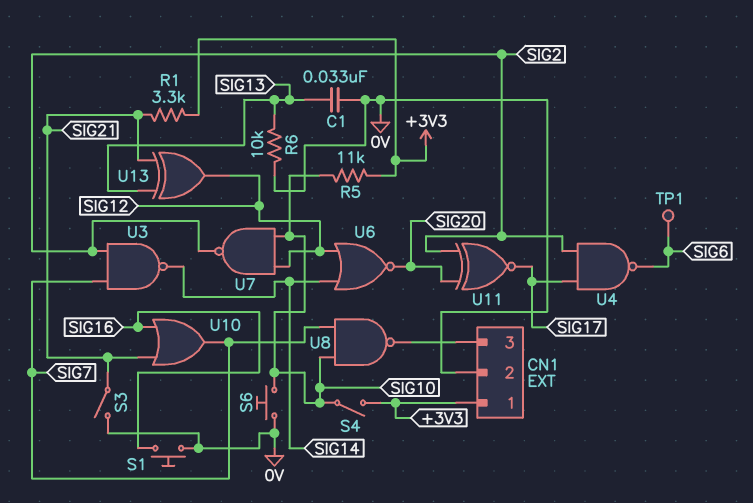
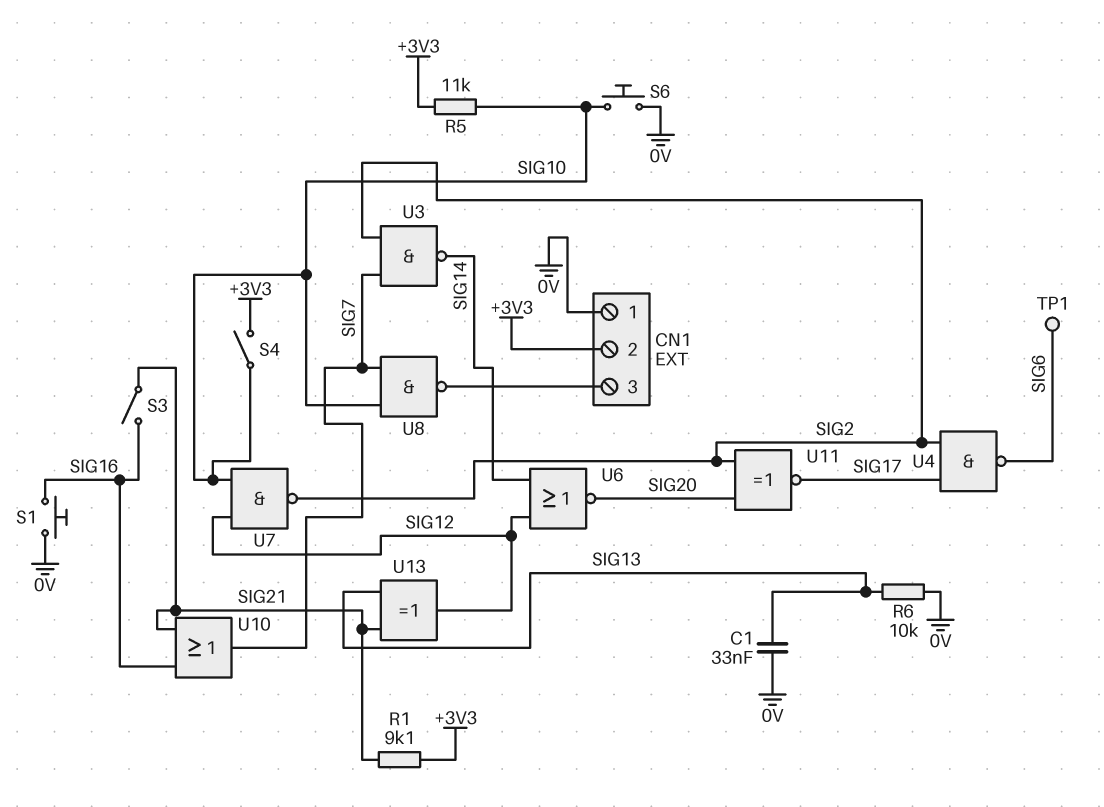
CN1 pin 1: +3V3 -> 0V
CN1 pin 2: 0V -> +3V3
R1: 3.3k (+3V3, SIG21) -> 9.1k (+3V3, SIG21)
S3: switch (0V, SIG21) -> switch (SIG16, SIG21)

